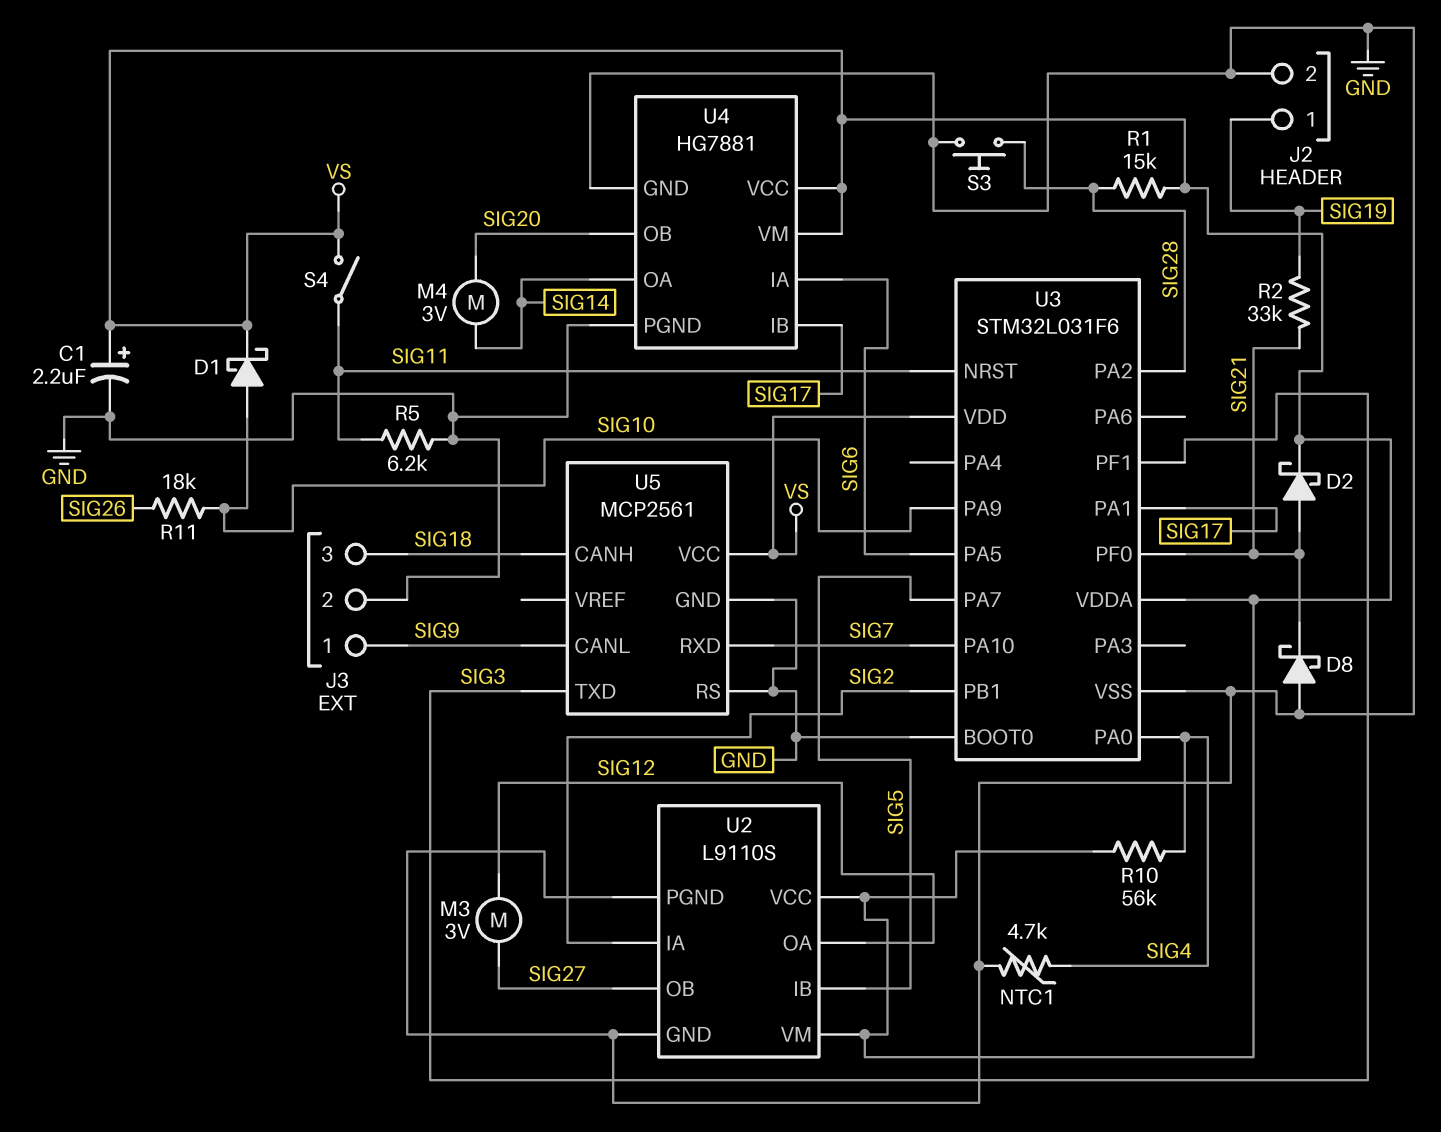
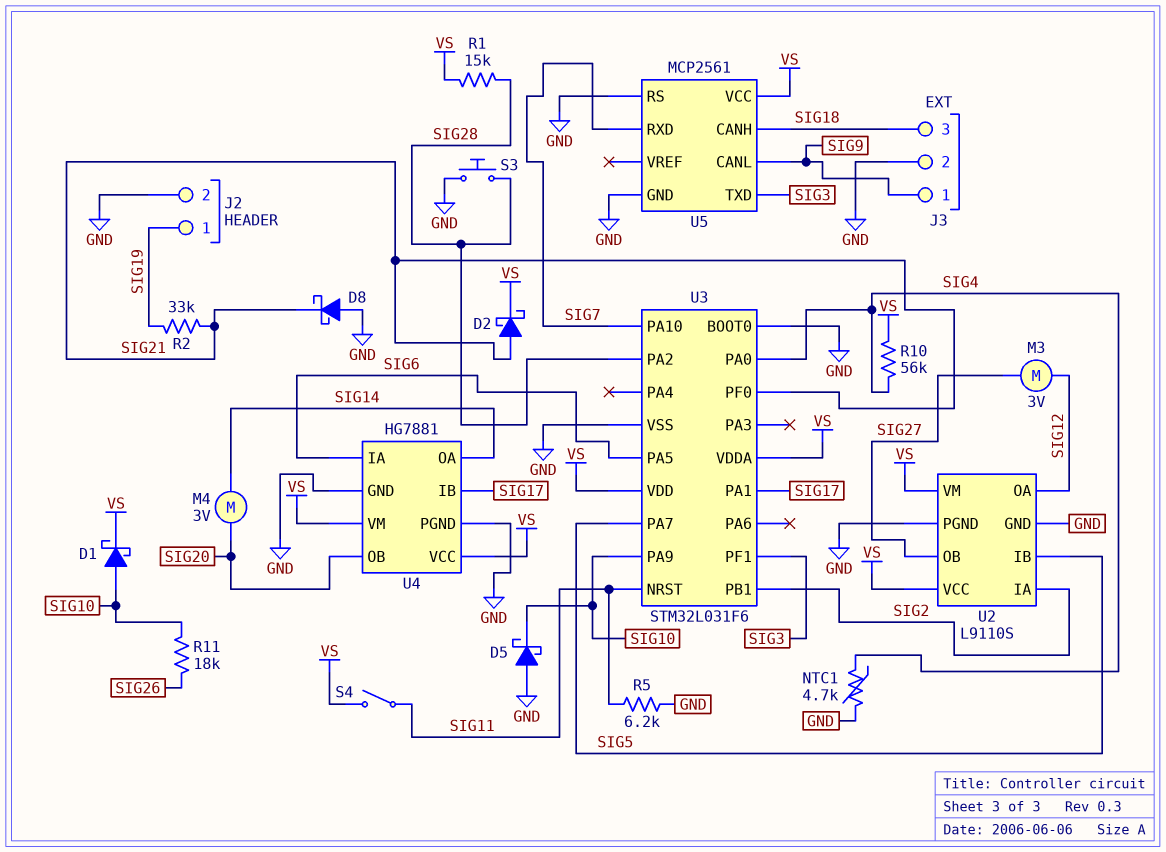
C1: 2.2uF (plus VS, minus GND) -> none
D5: none -> schottky (A GND, K SIG10)

